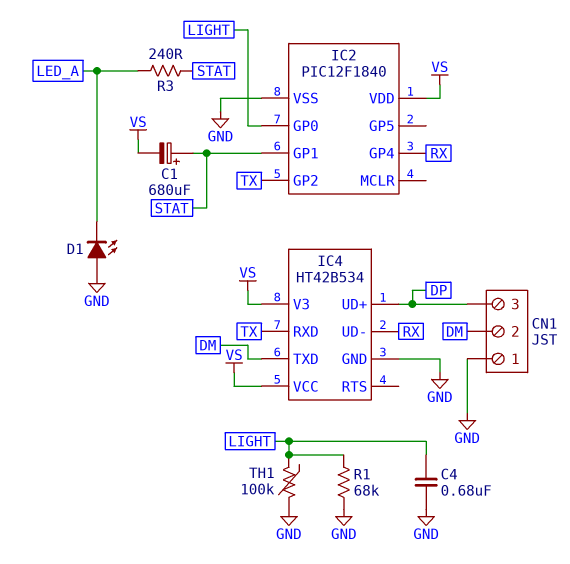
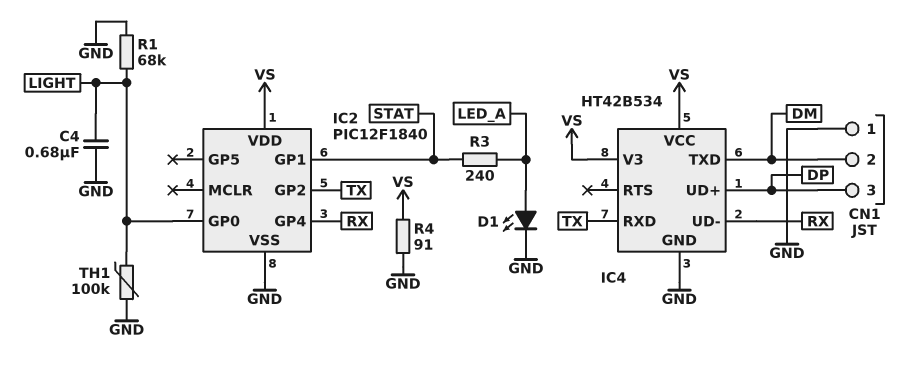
C1: 680uF (plus STAT, minus VS) -> none
D1: LED (A GND, K LED_A) -> LED (A LED_A, K GND)
R4: none -> 91 (GND, VS)

